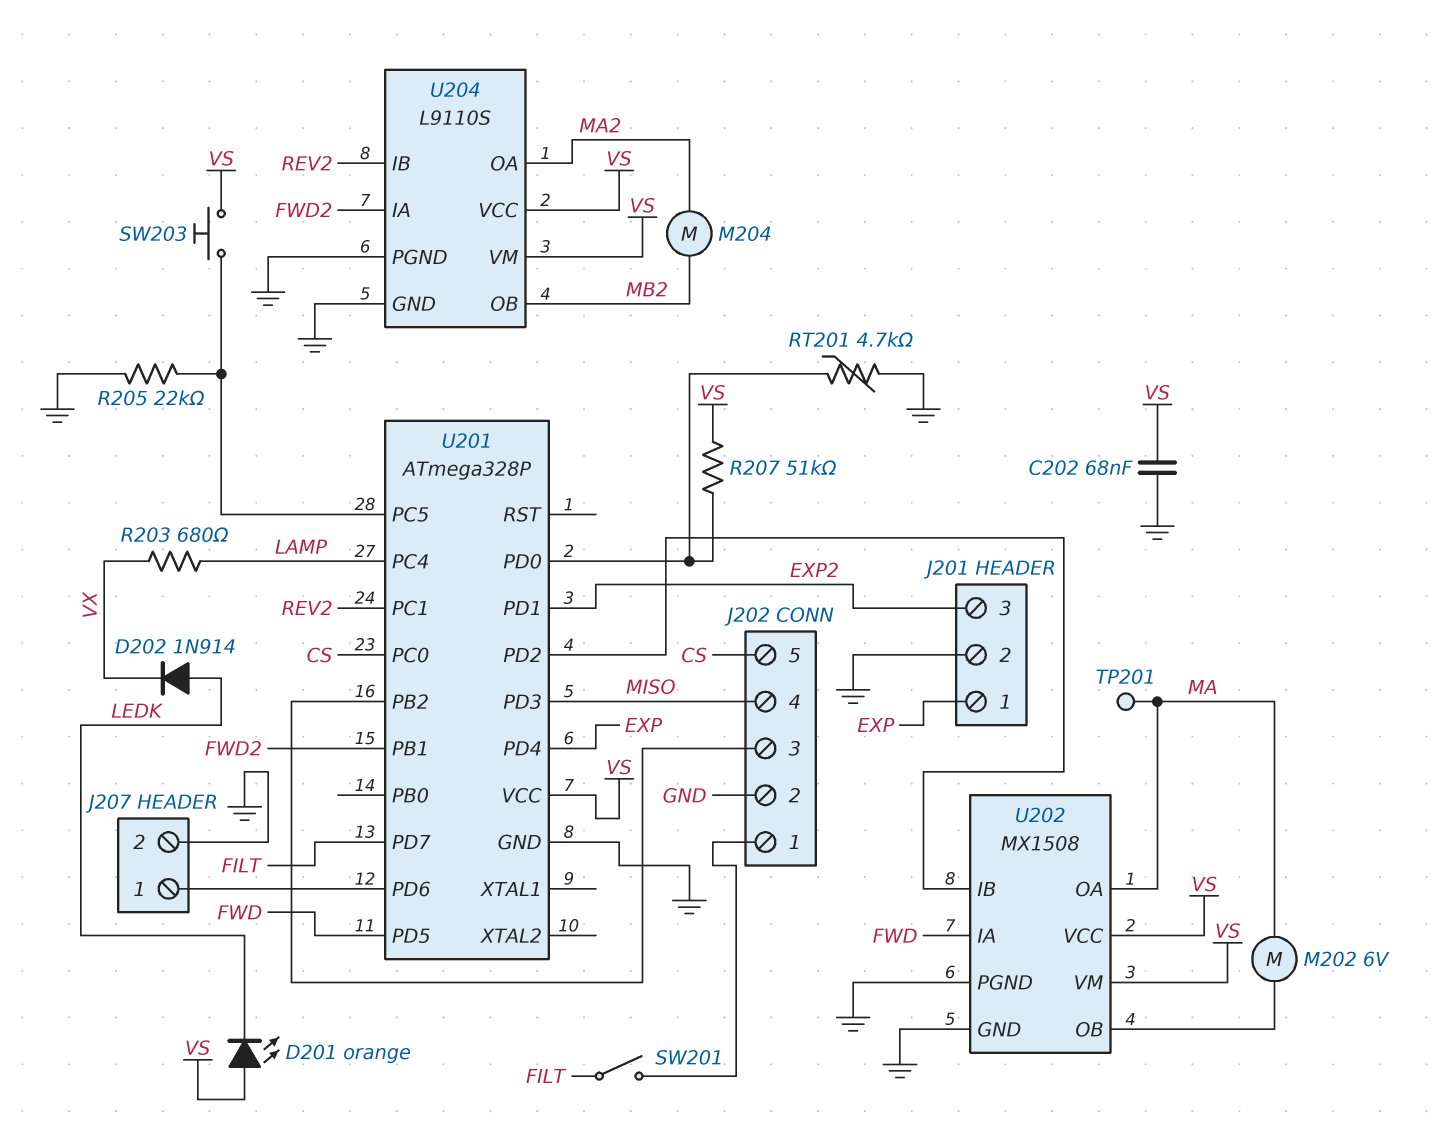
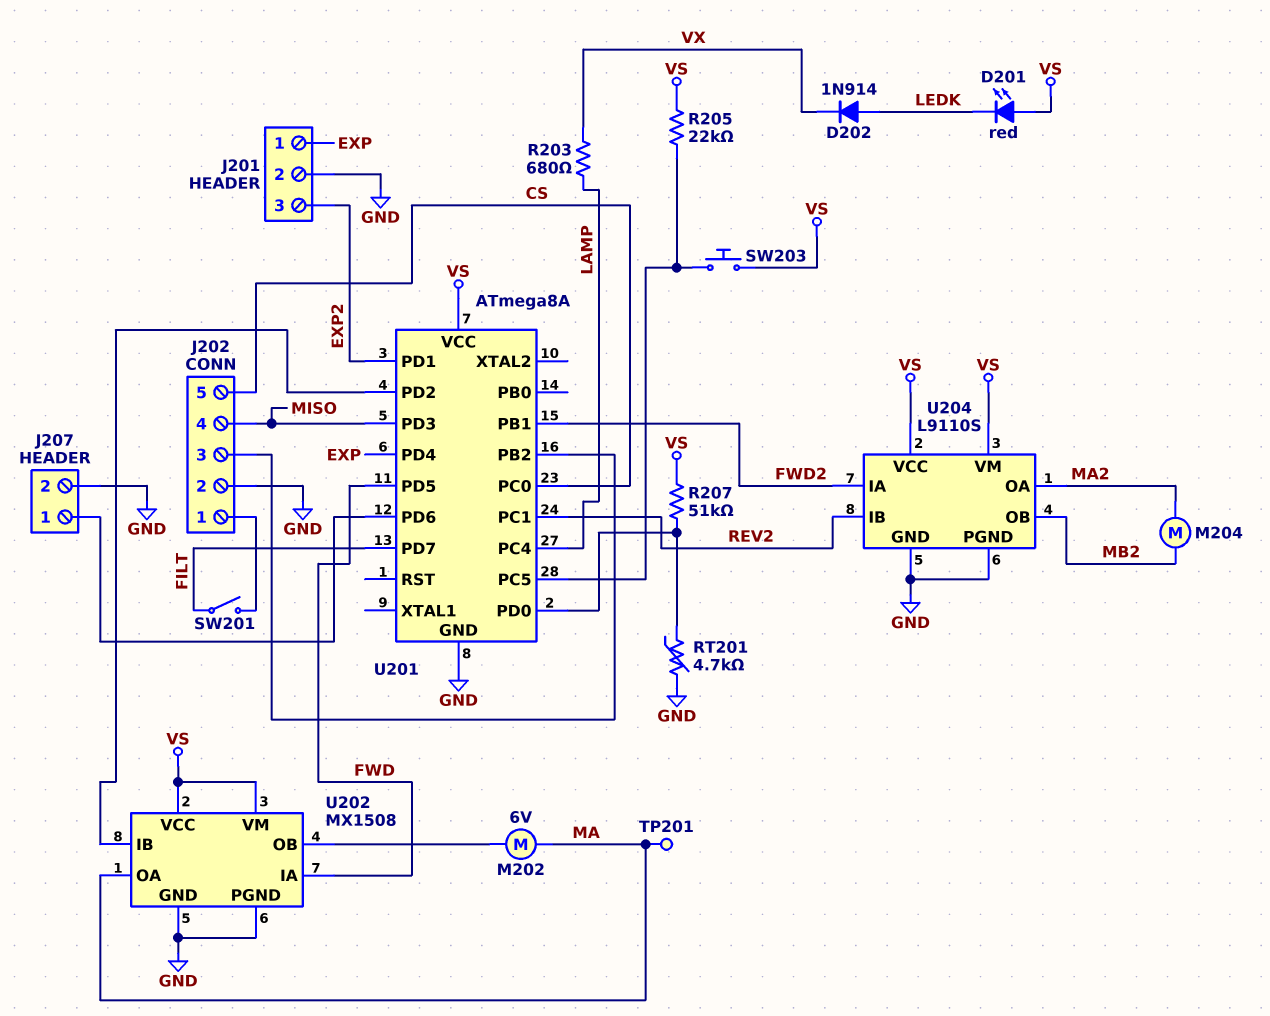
C202: 68nF (GND, VS) -> none
D201: LED orange (A VS, K LEDK) -> LED red (A VS, K LEDK)
R205: 22k (GND, U201/PC5) -> 22k (U201/PC5, VS)
U201: ATmega328P -> ATmega8A

